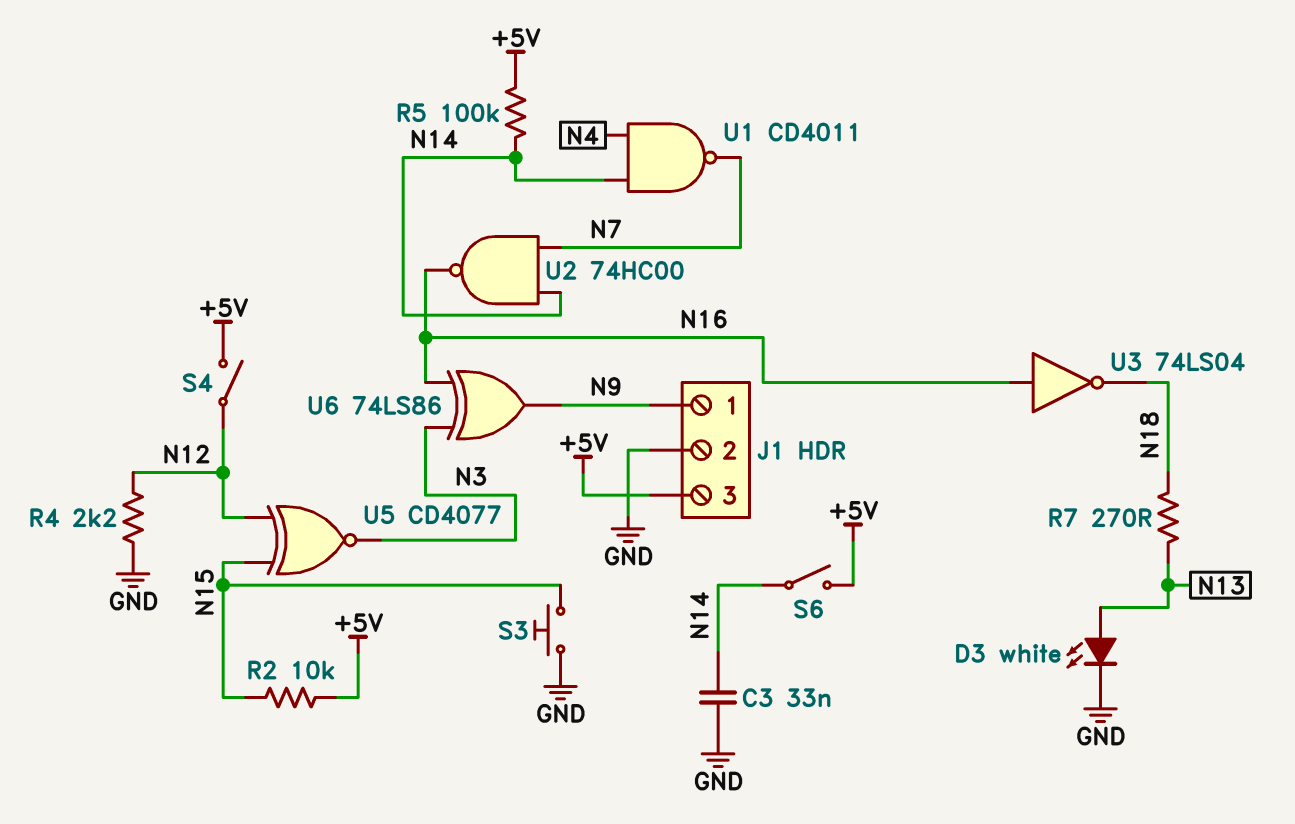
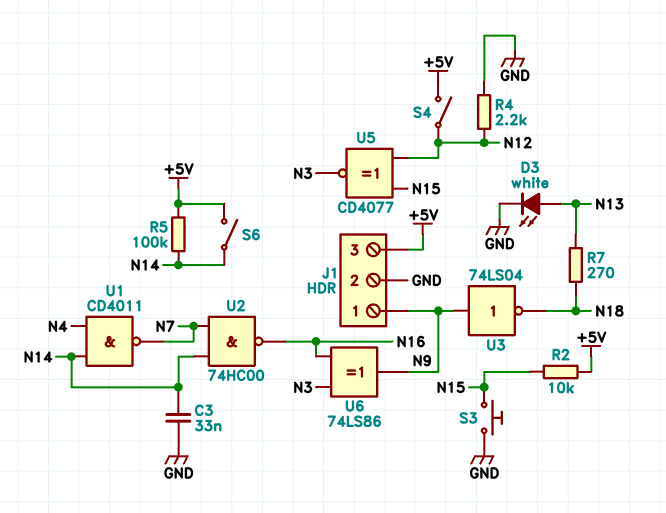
U3: NOT 74LS04 (in N16, out N18) -> NOT 74LS04 (in N9, out N18)

